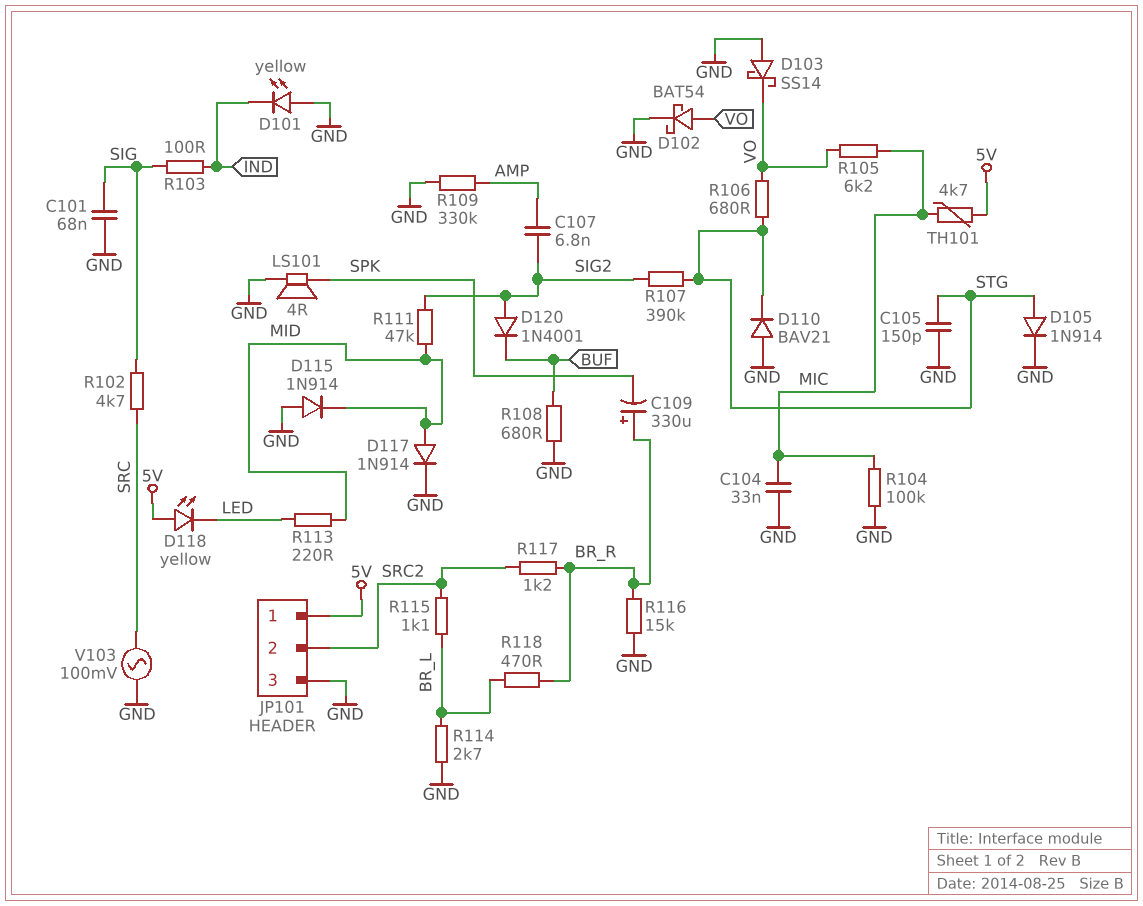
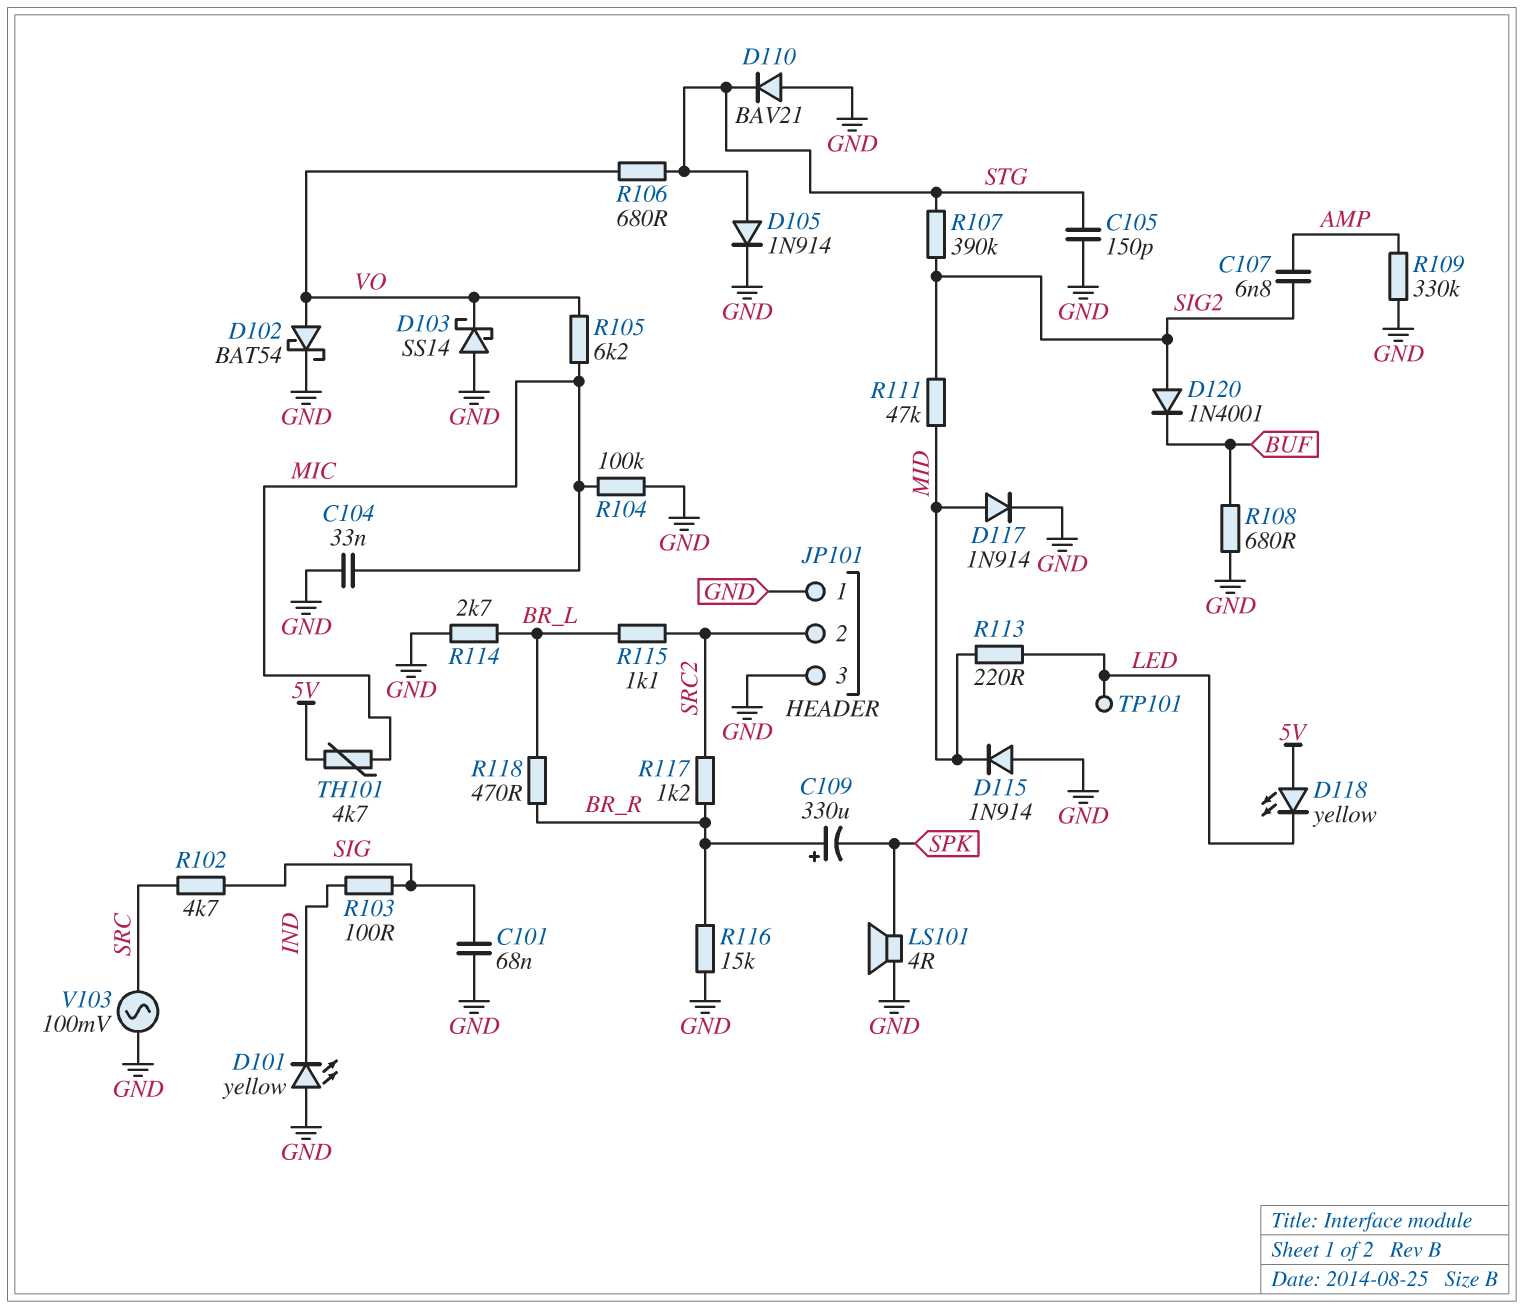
JP101 pin 1: 5V -> GND
TP101: none -> test point (LED)

